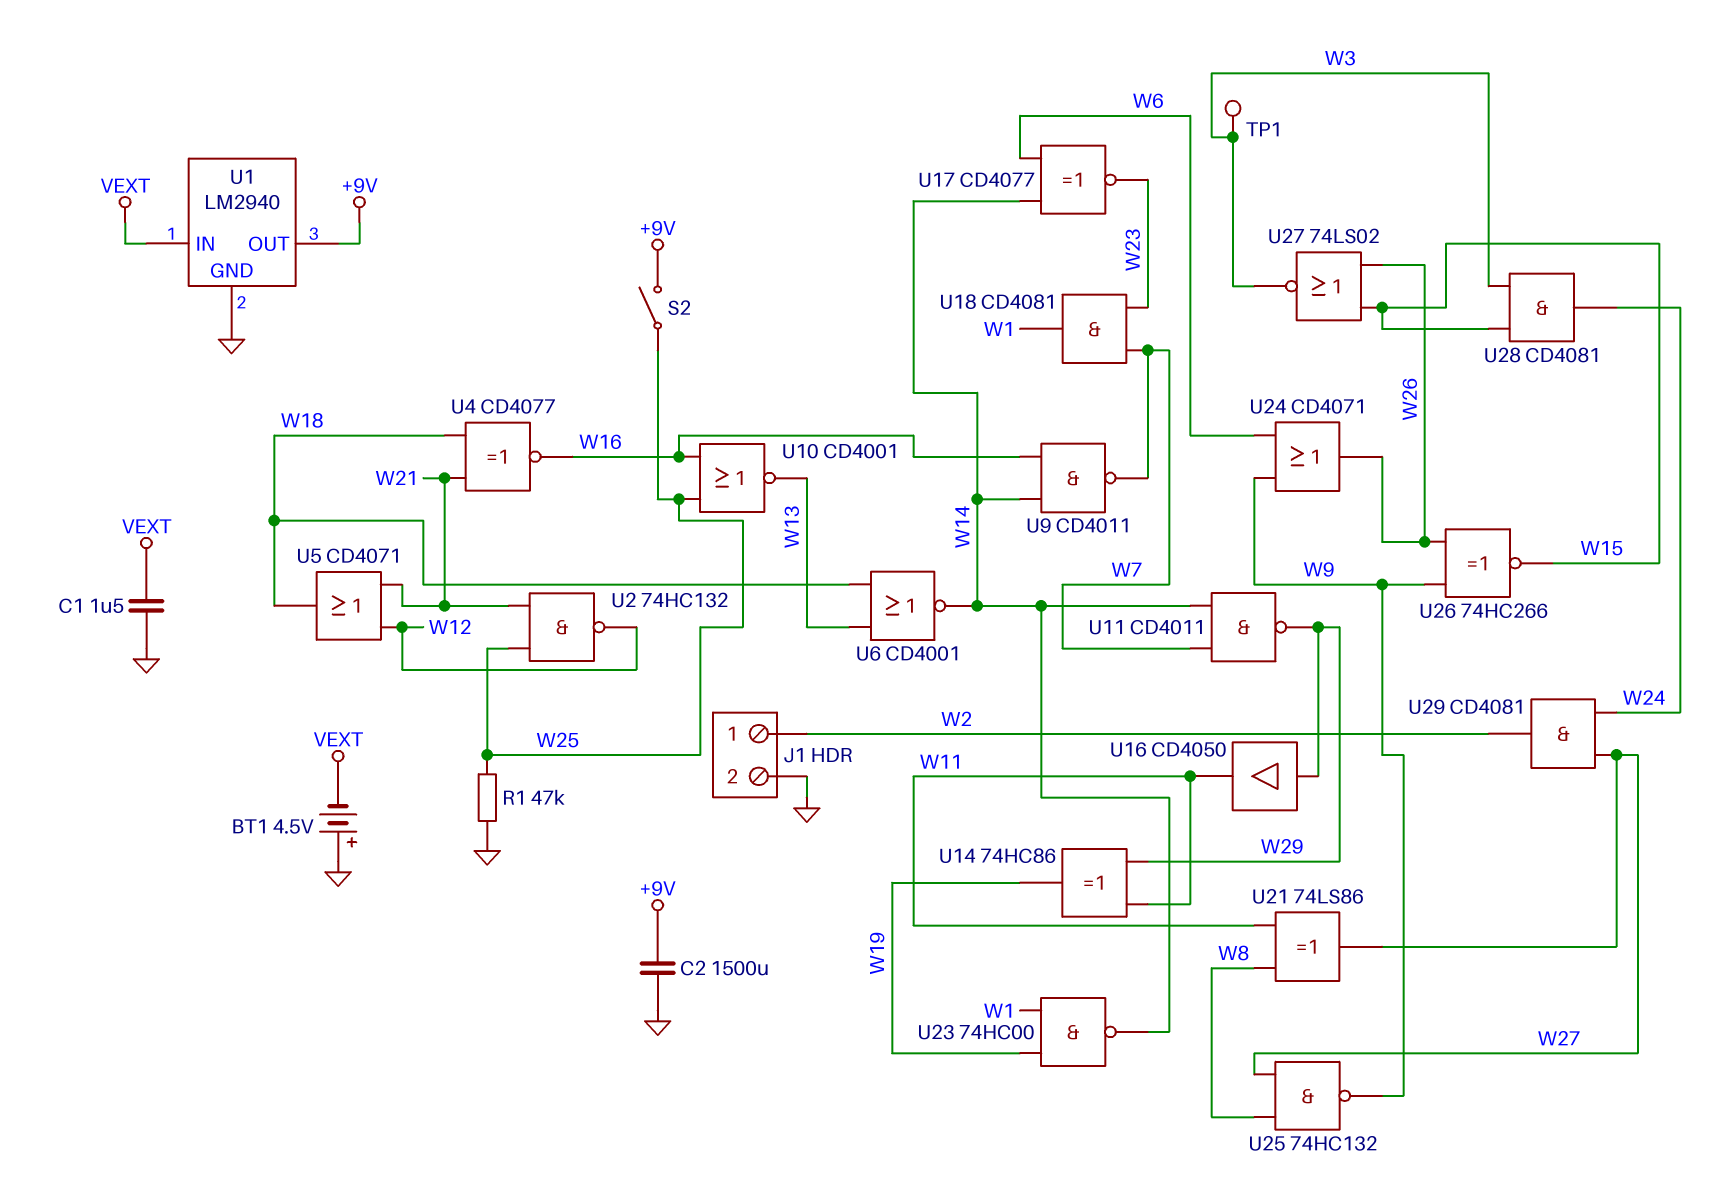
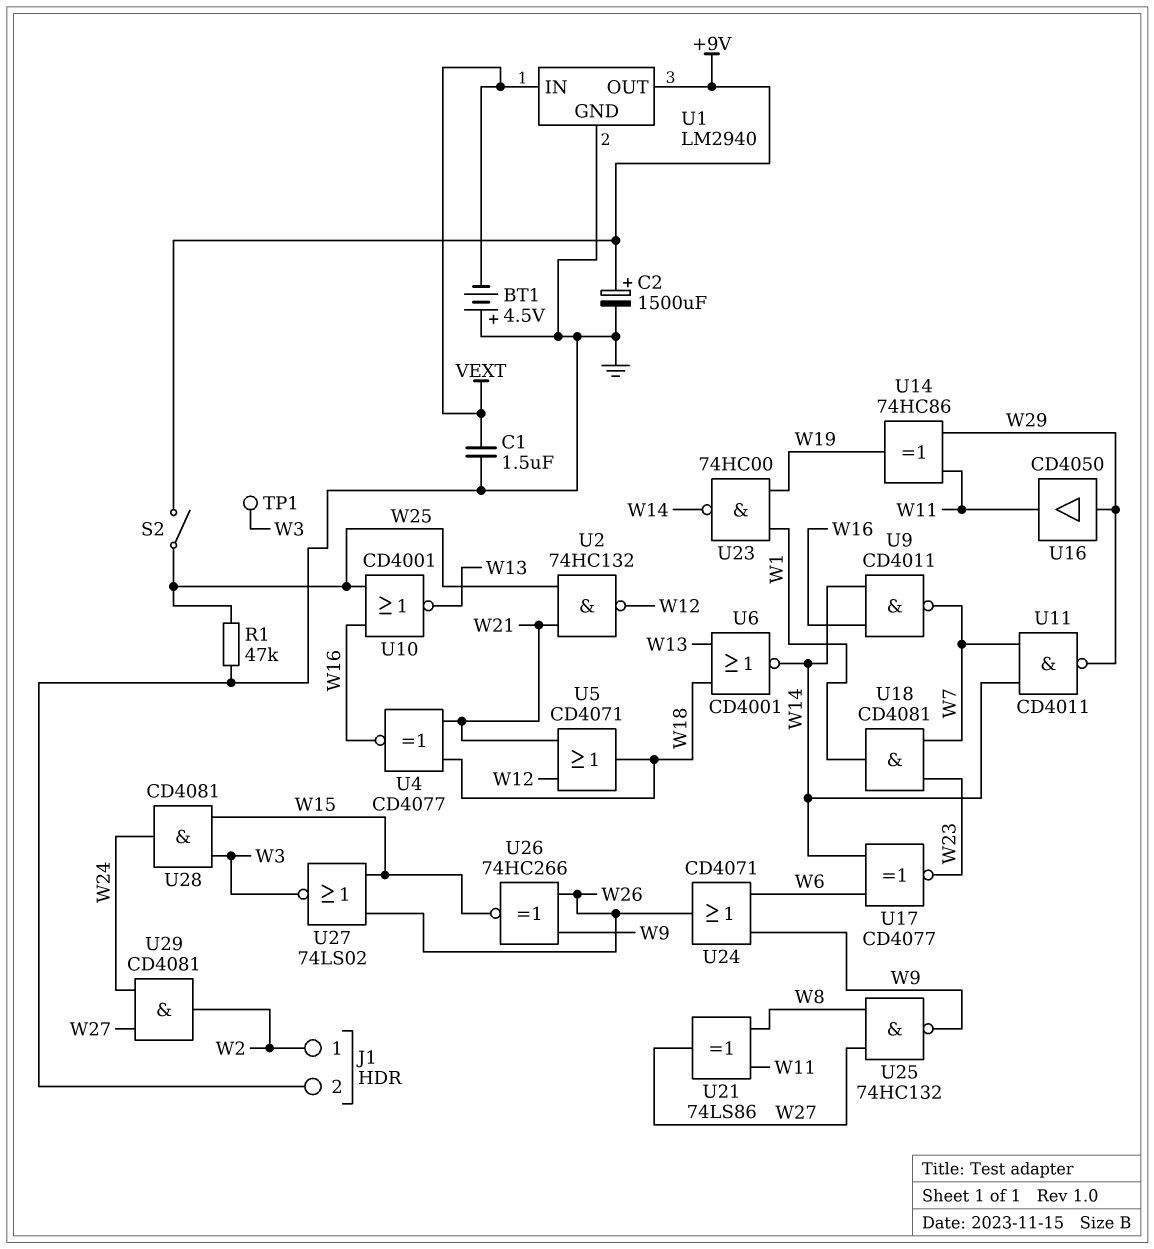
C2: 1500uF (+9V, GND) -> 1500uF (plus +9V, minus GND)

